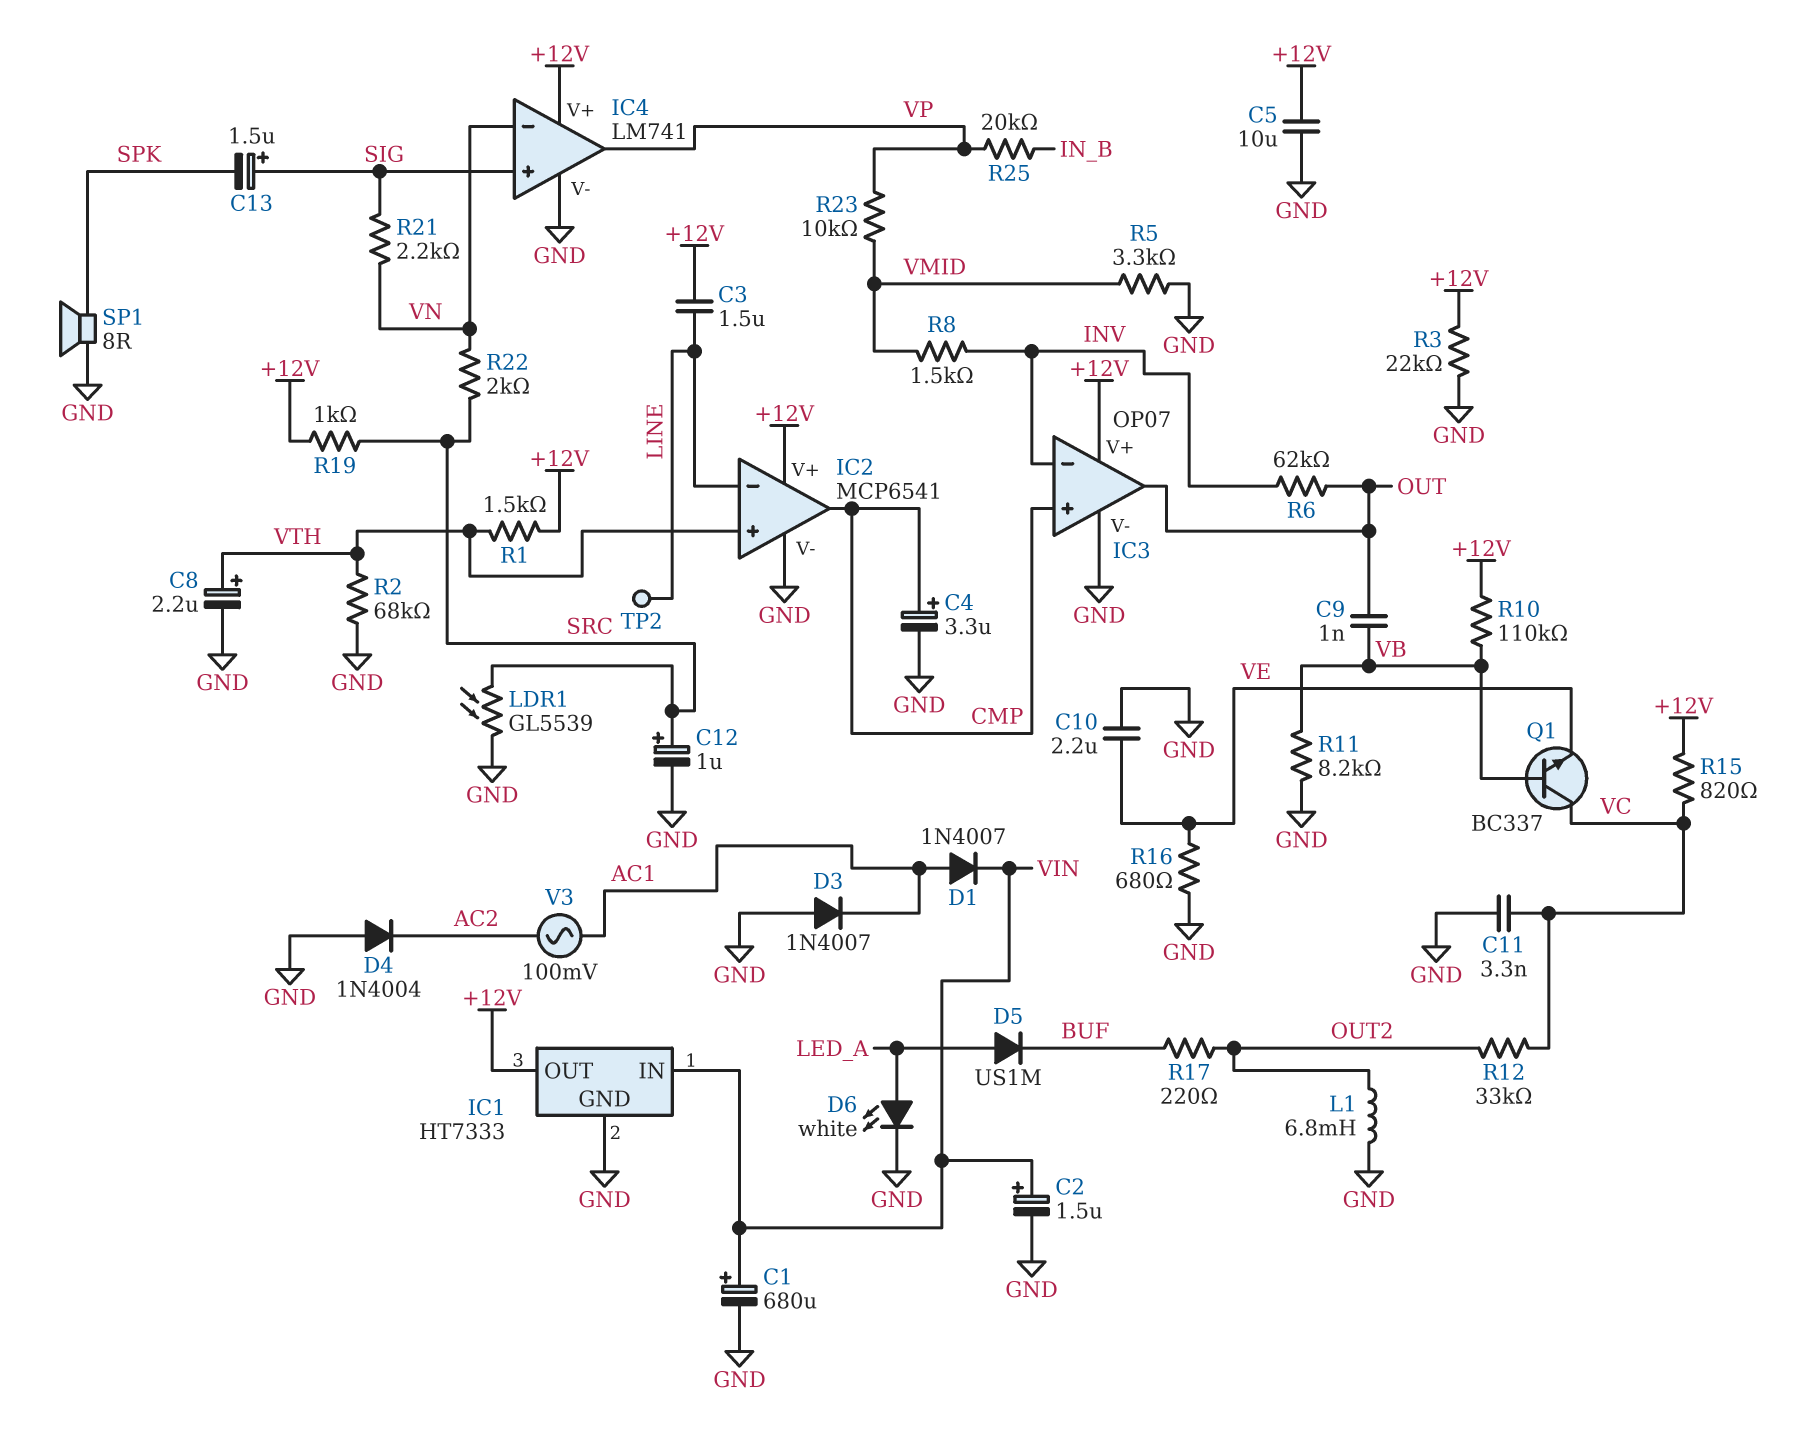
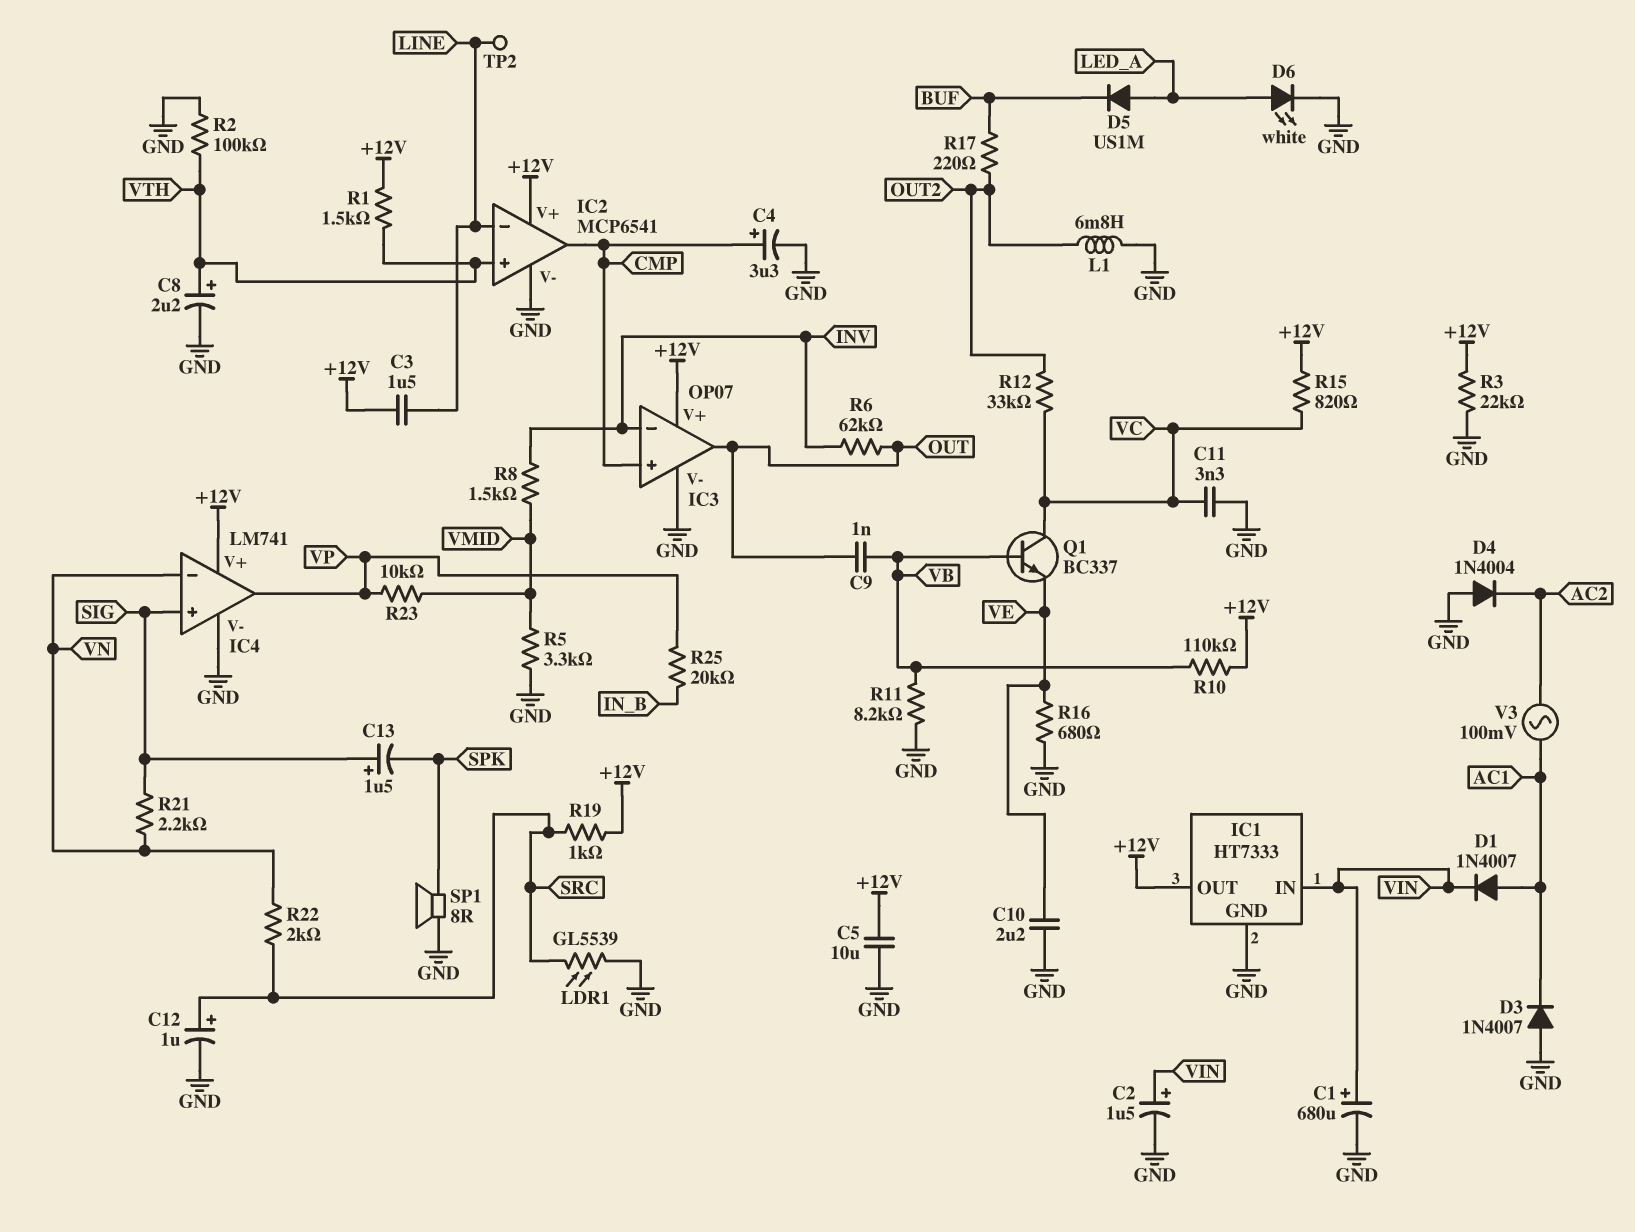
R2: 68k (GND, VTH) -> 100k (GND, VTH)

